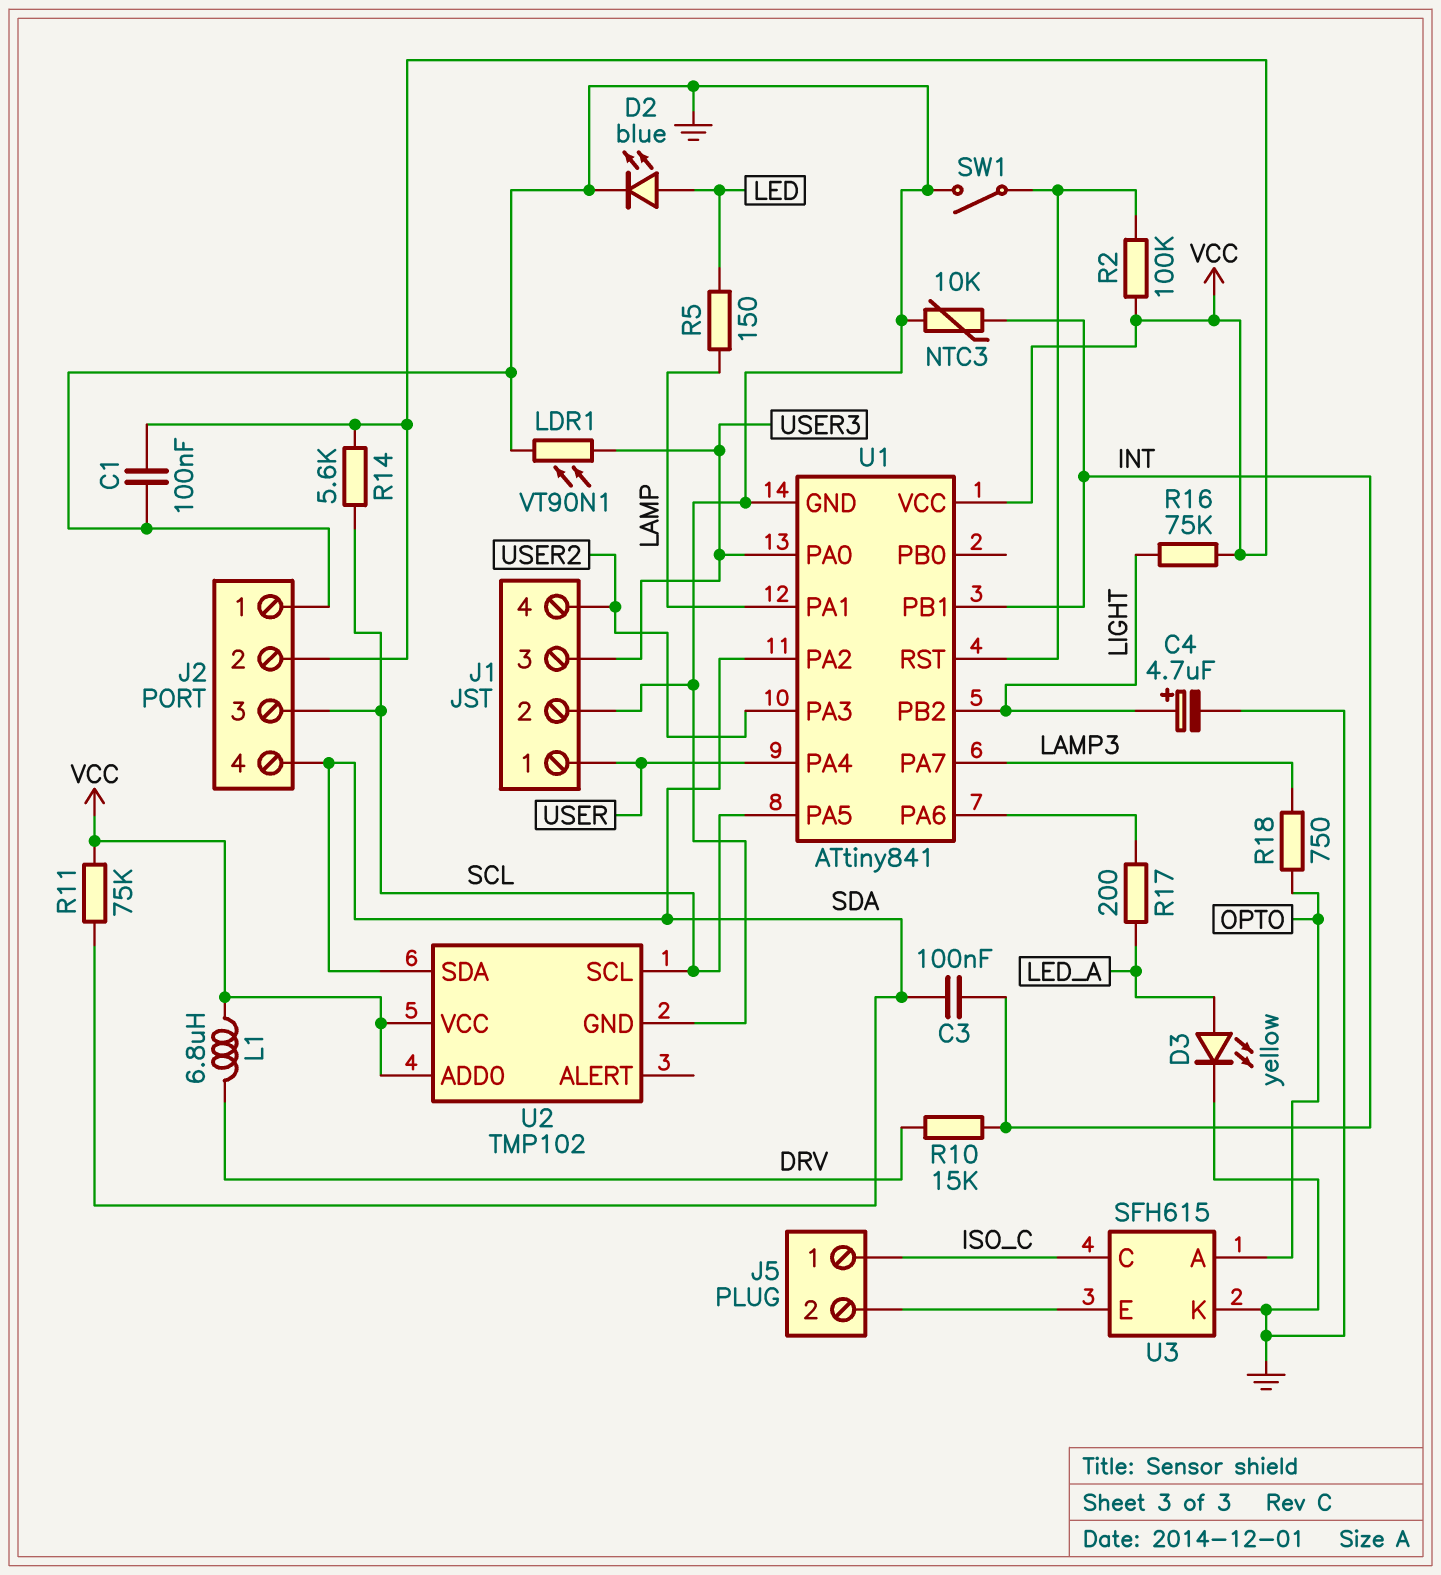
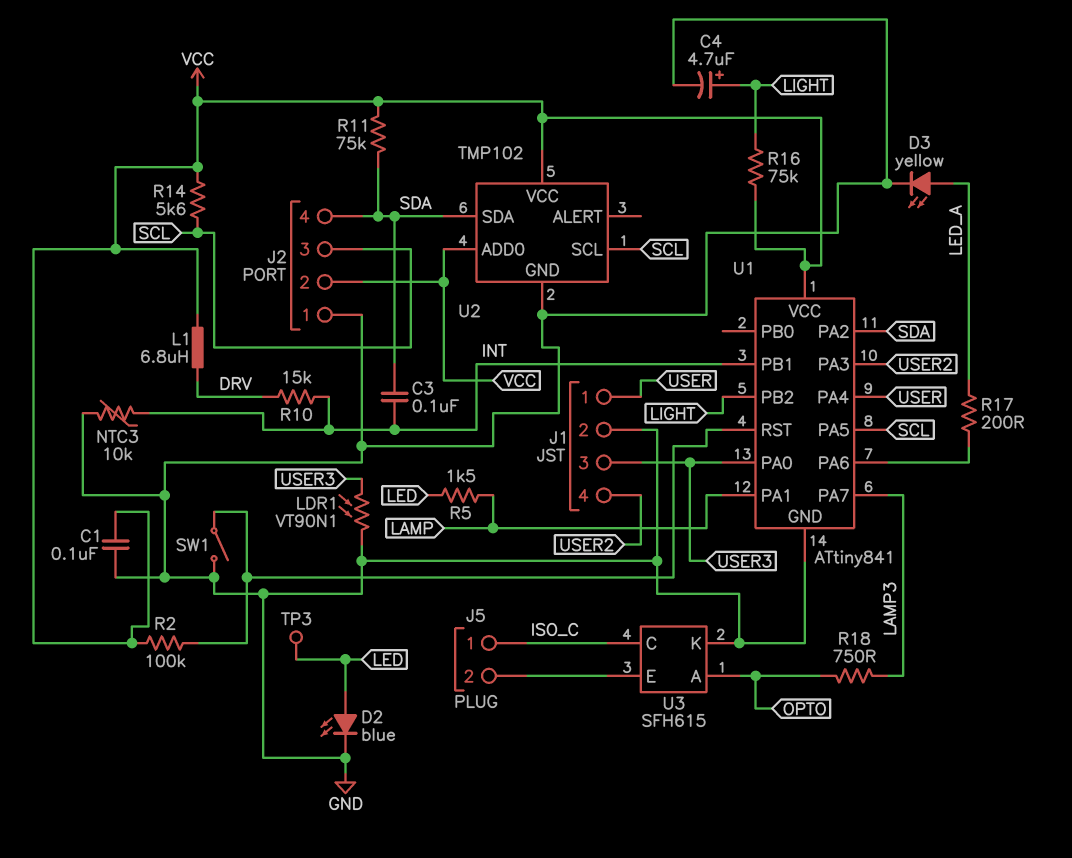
R5: 150 (LAMP, LED) -> 1.5k (LAMP, LED)
TP3: none -> test point (LED)

